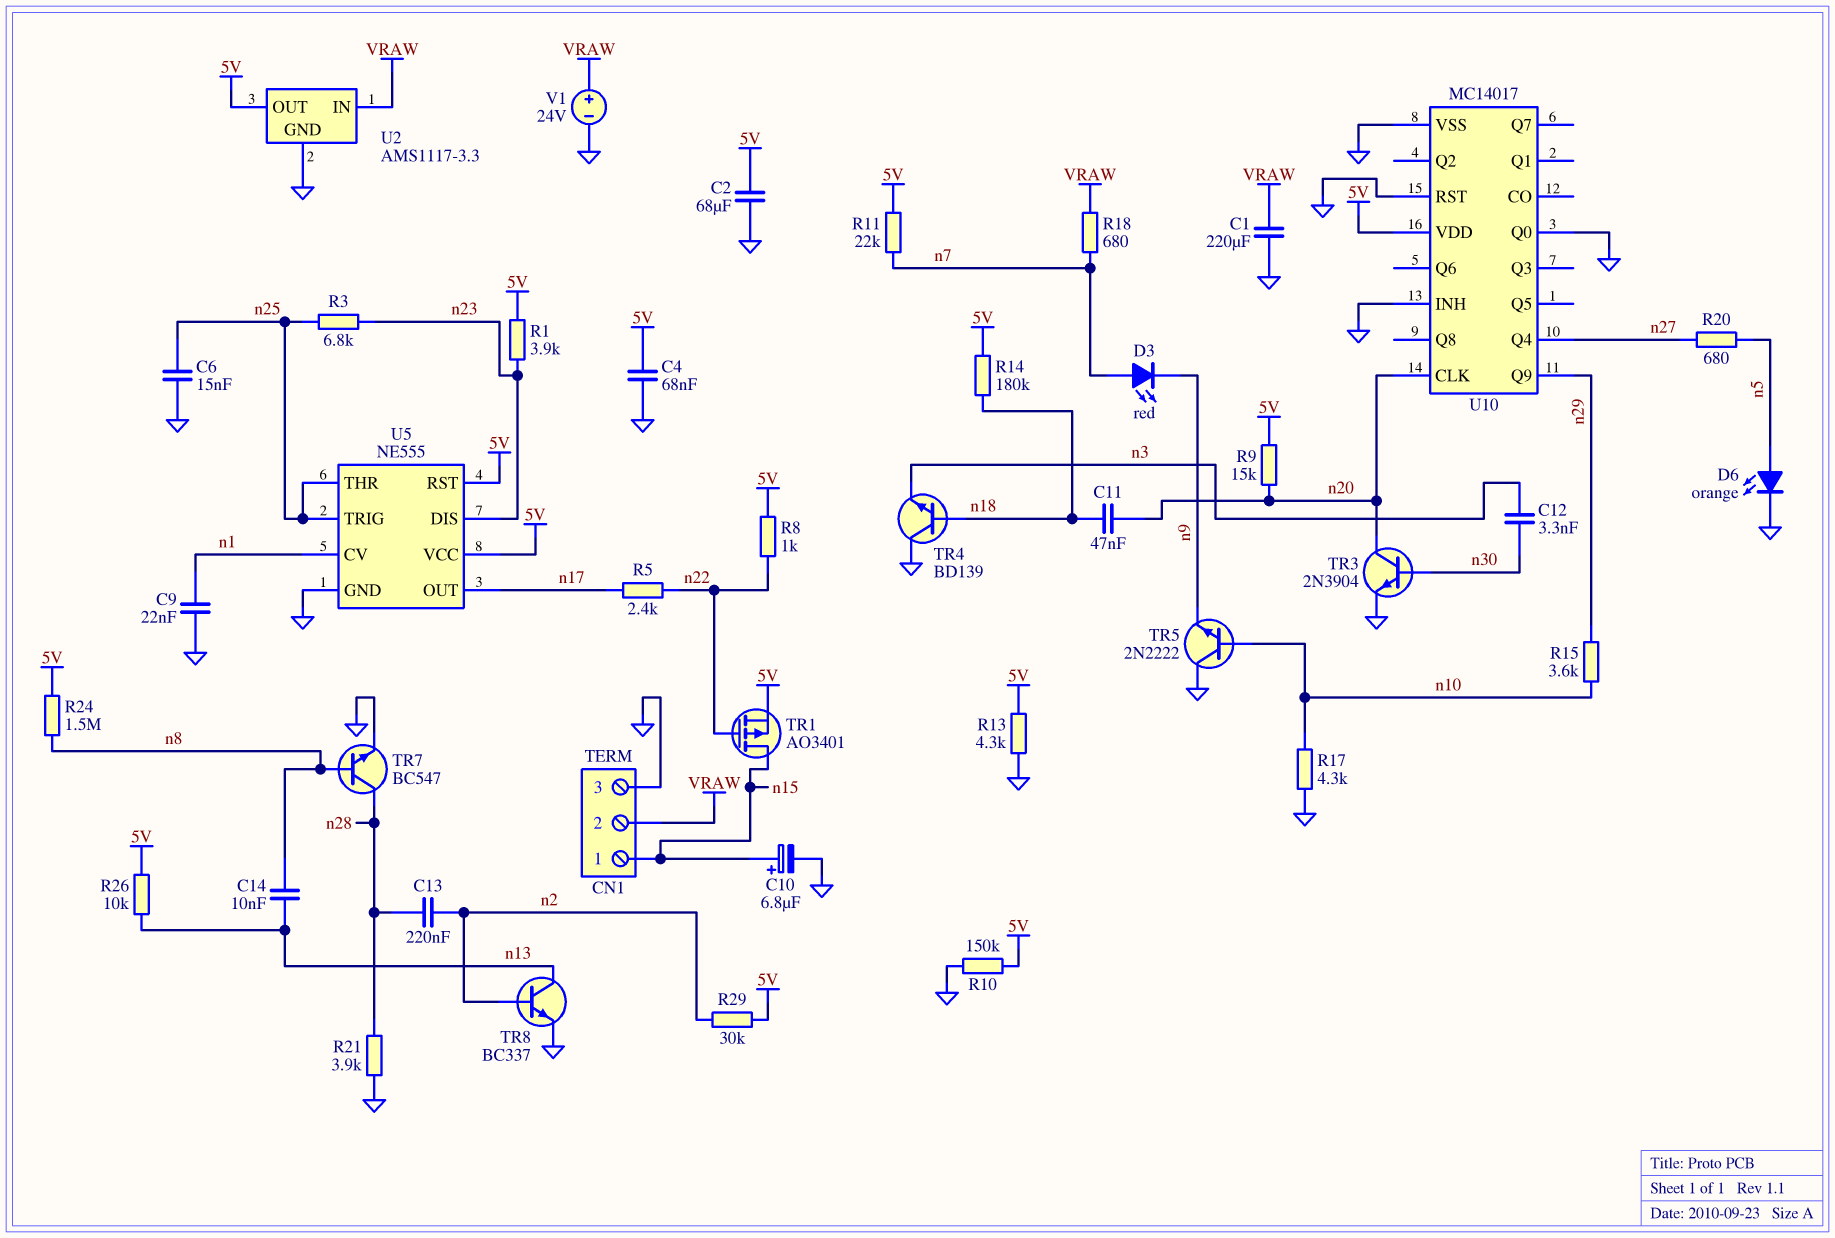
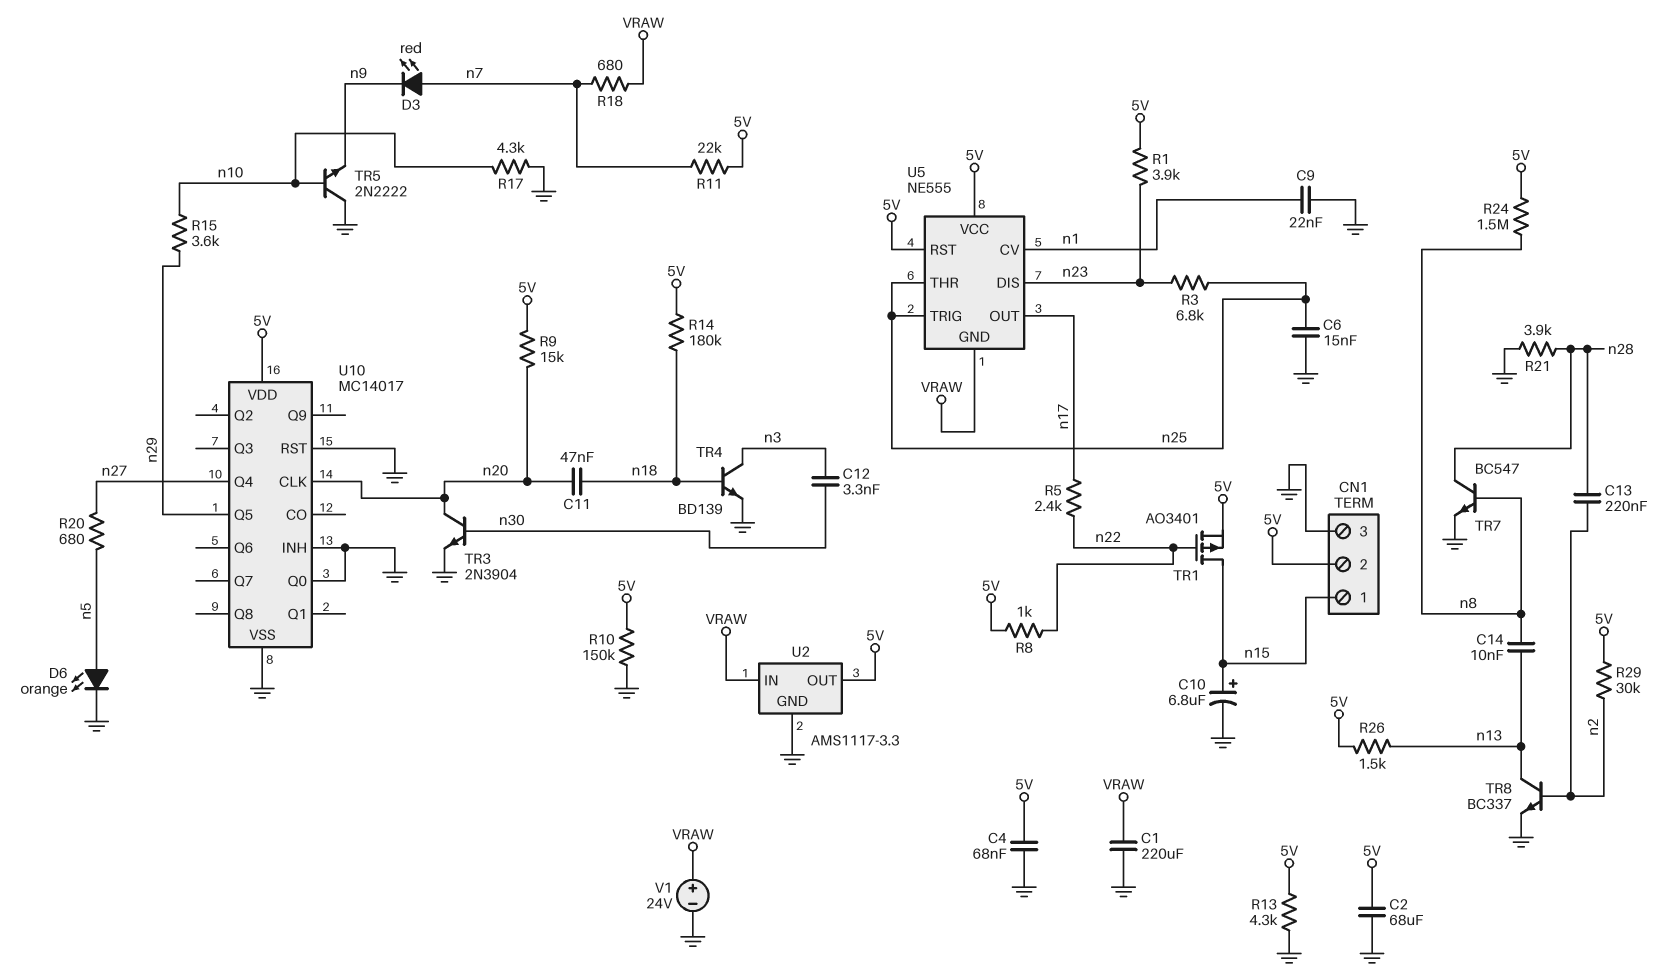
CN1 pin 2: VRAW -> 5V
R26: 10k (5V, n13) -> 1.5k (5V, n13)
TR4: NPN BD139 (B n18, C GND, E n3) -> NPN BD139 (B n18, C n3, E GND)
U5 pin GND: GND -> VRAW
U10 pin Q5: none -> n29
U10 pin Q9: n29 -> none

